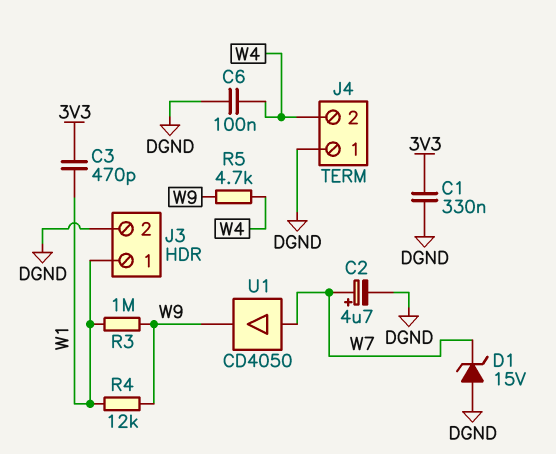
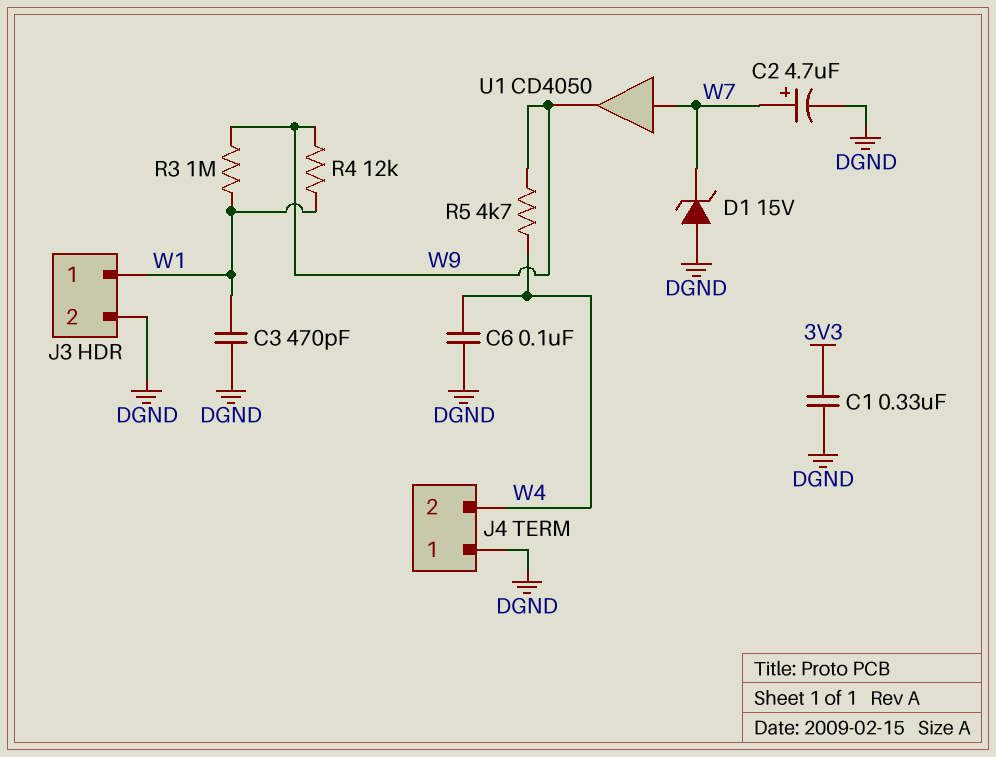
C3: 470pF (3V3, W1) -> 470pF (DGND, W1)

